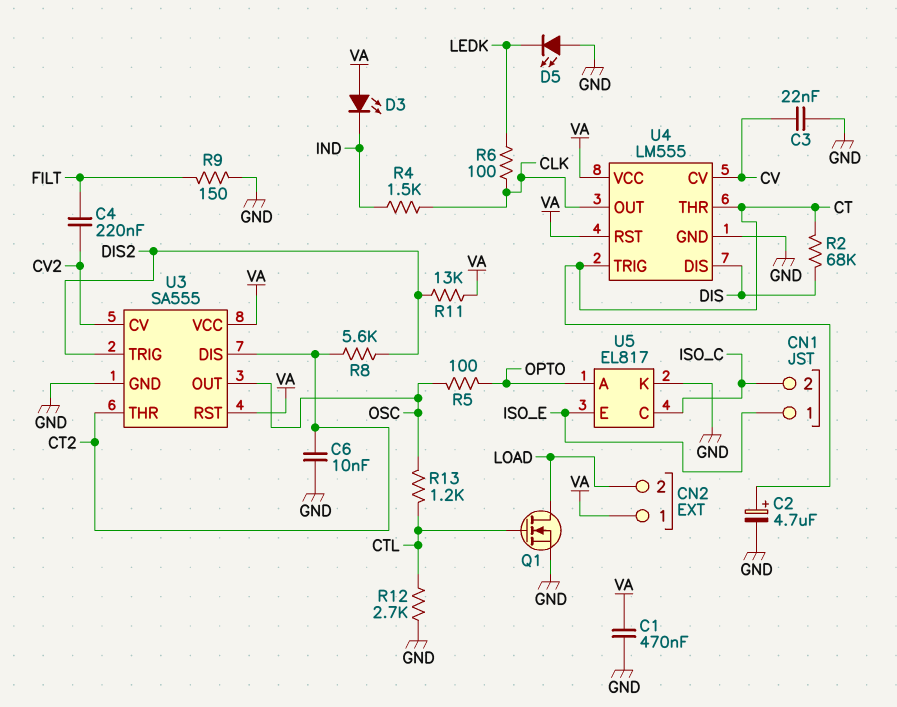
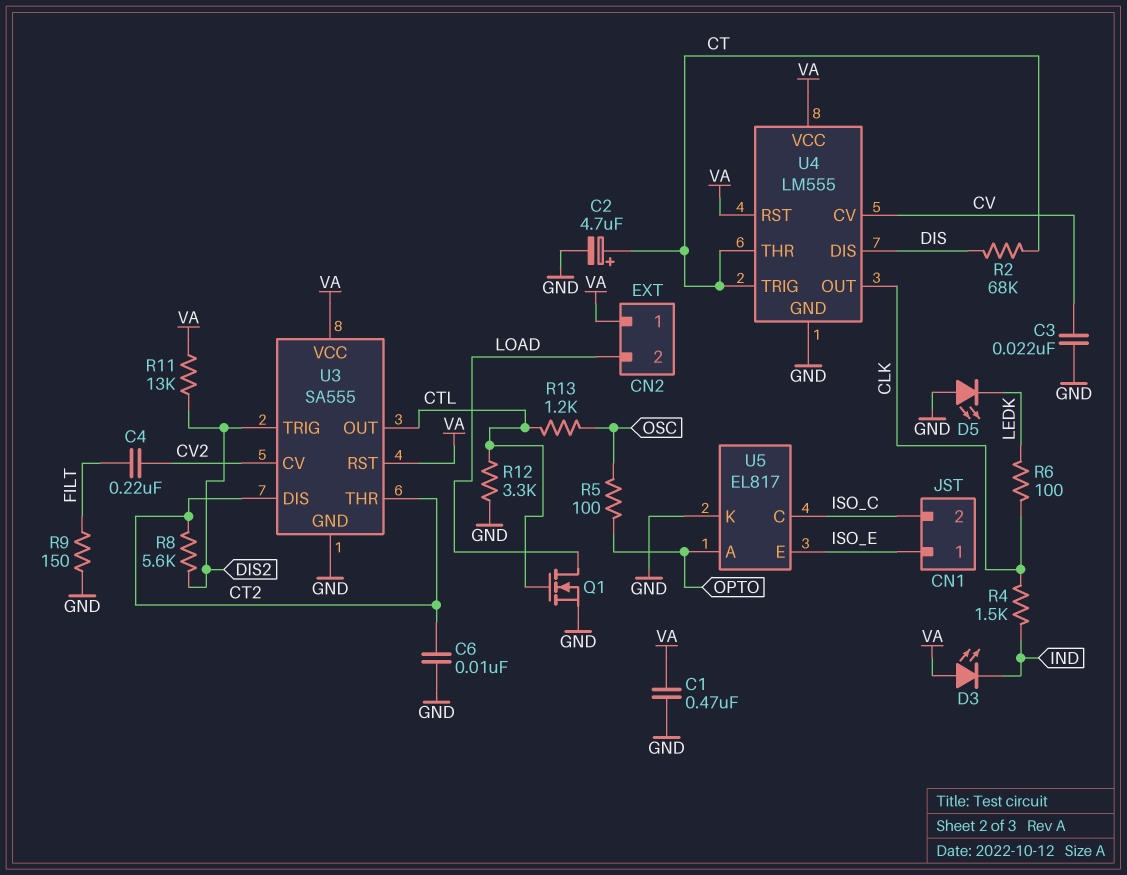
R12: 2.7k (CTL, GND) -> 3.3k (CTL, GND)
U3 pin OUT: OSC -> CTL

